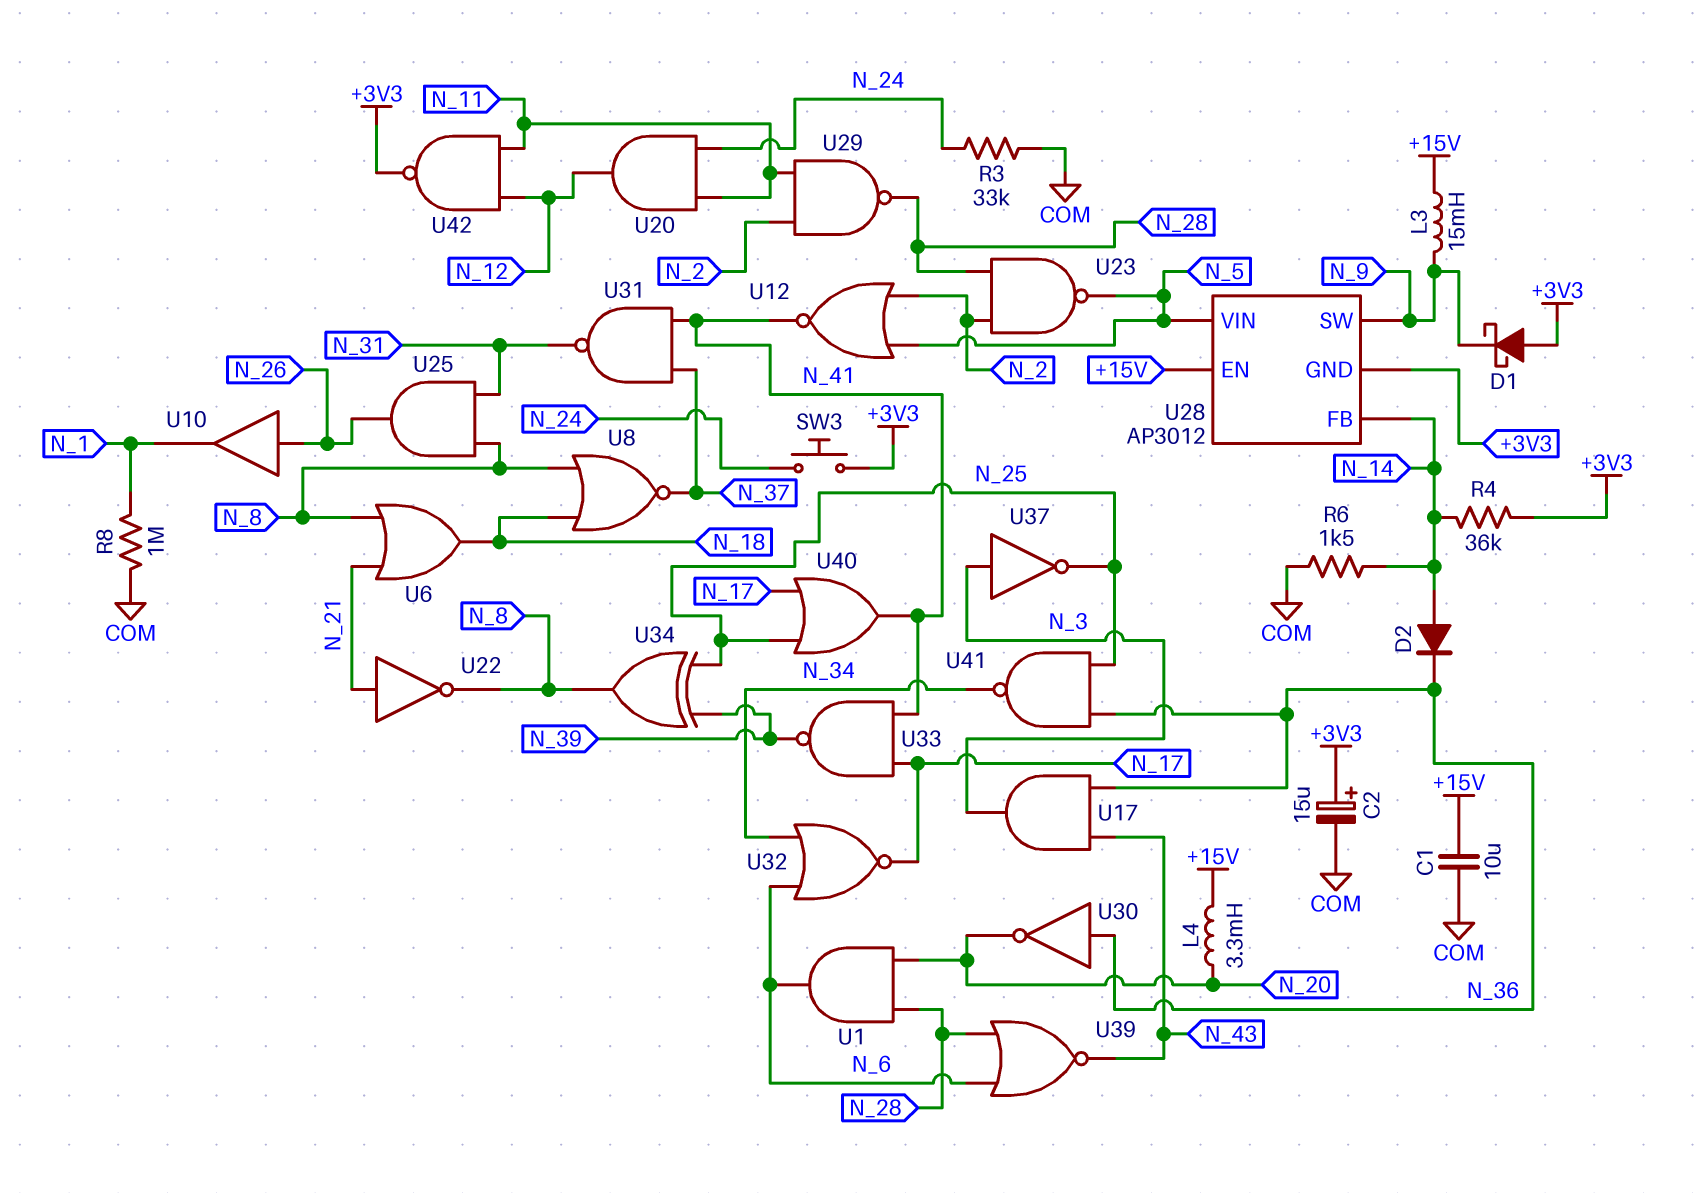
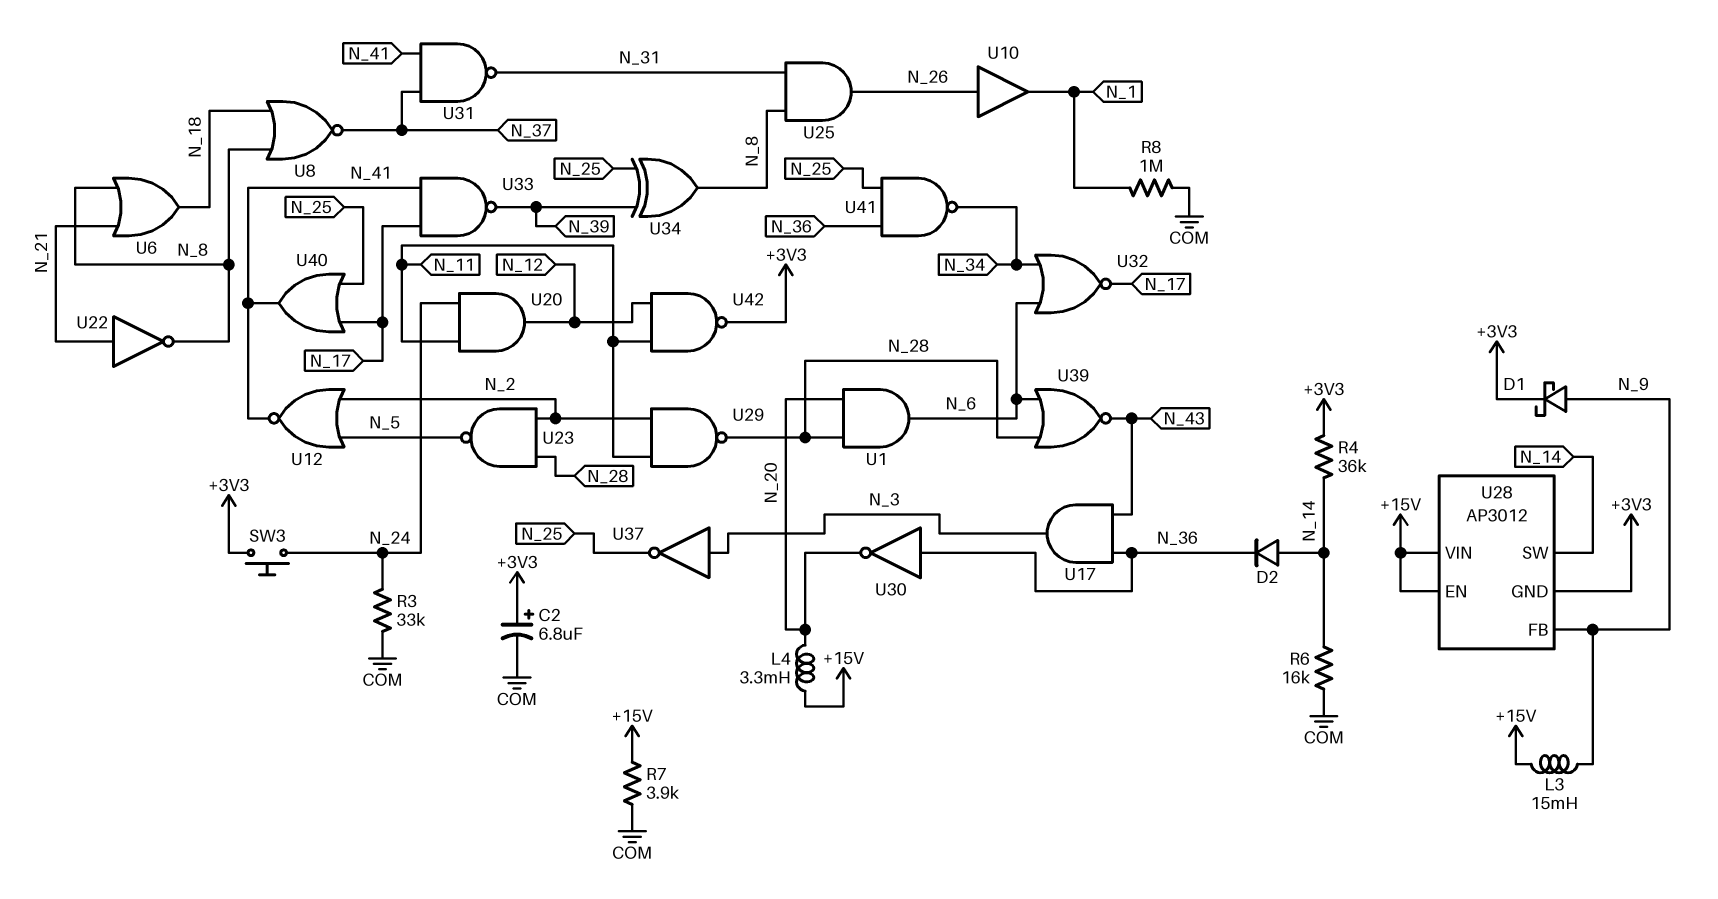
C1: 10uF (+15V, COM) -> none
C2: 15uF (plus +3V3, minus COM) -> 6.8uF (plus +3V3, minus COM)
D1: schottky (A +3V3, K N_9) -> schottky (A N_9, K +3V3)
R6: 1.5k (COM, N_14) -> 16k (COM, N_14)
R7: none -> 3.9k (+15V, COM)
U28 pin FB: N_14 -> N_9
U28 pin SW: N_9 -> N_14
U28 pin VIN: N_5 -> +15V

